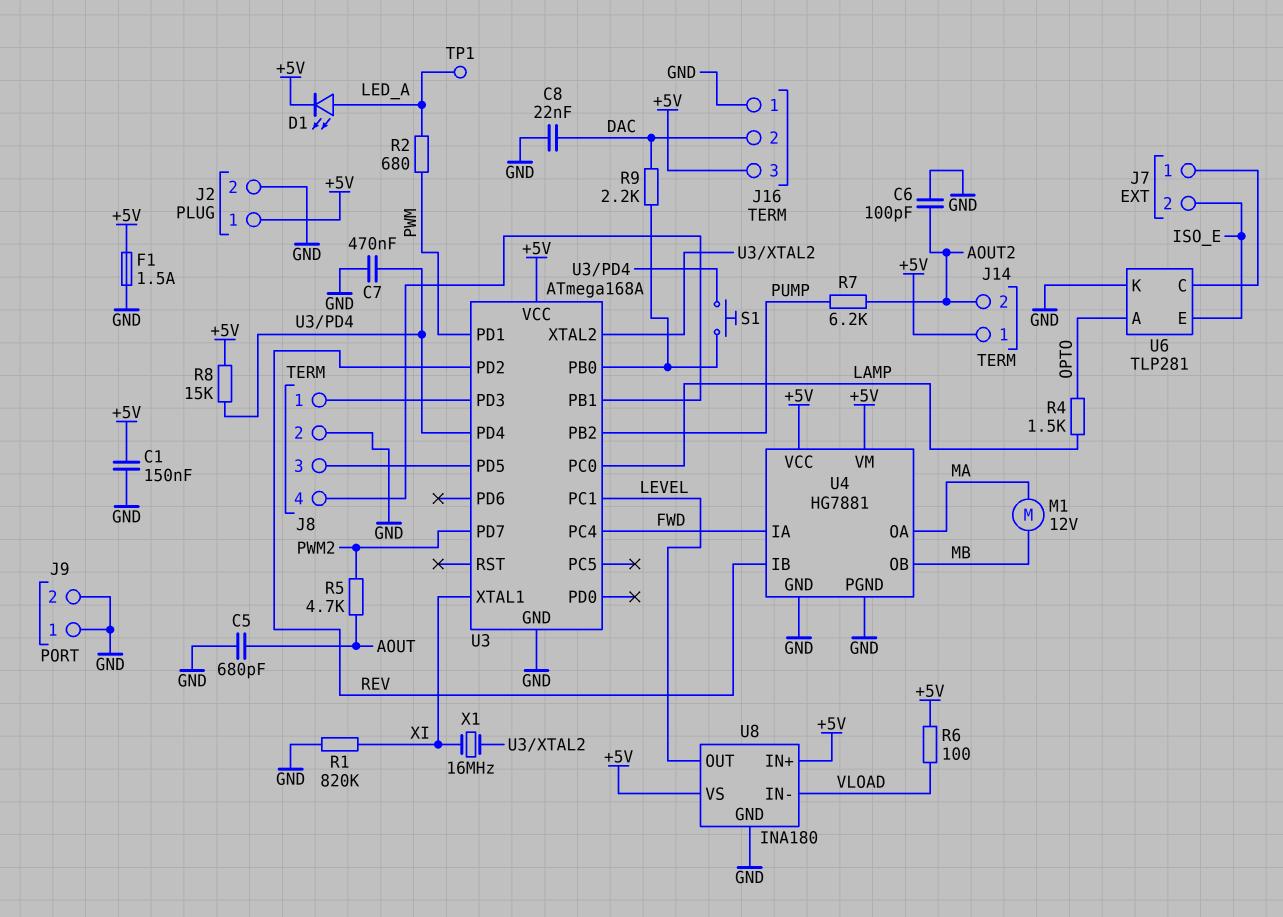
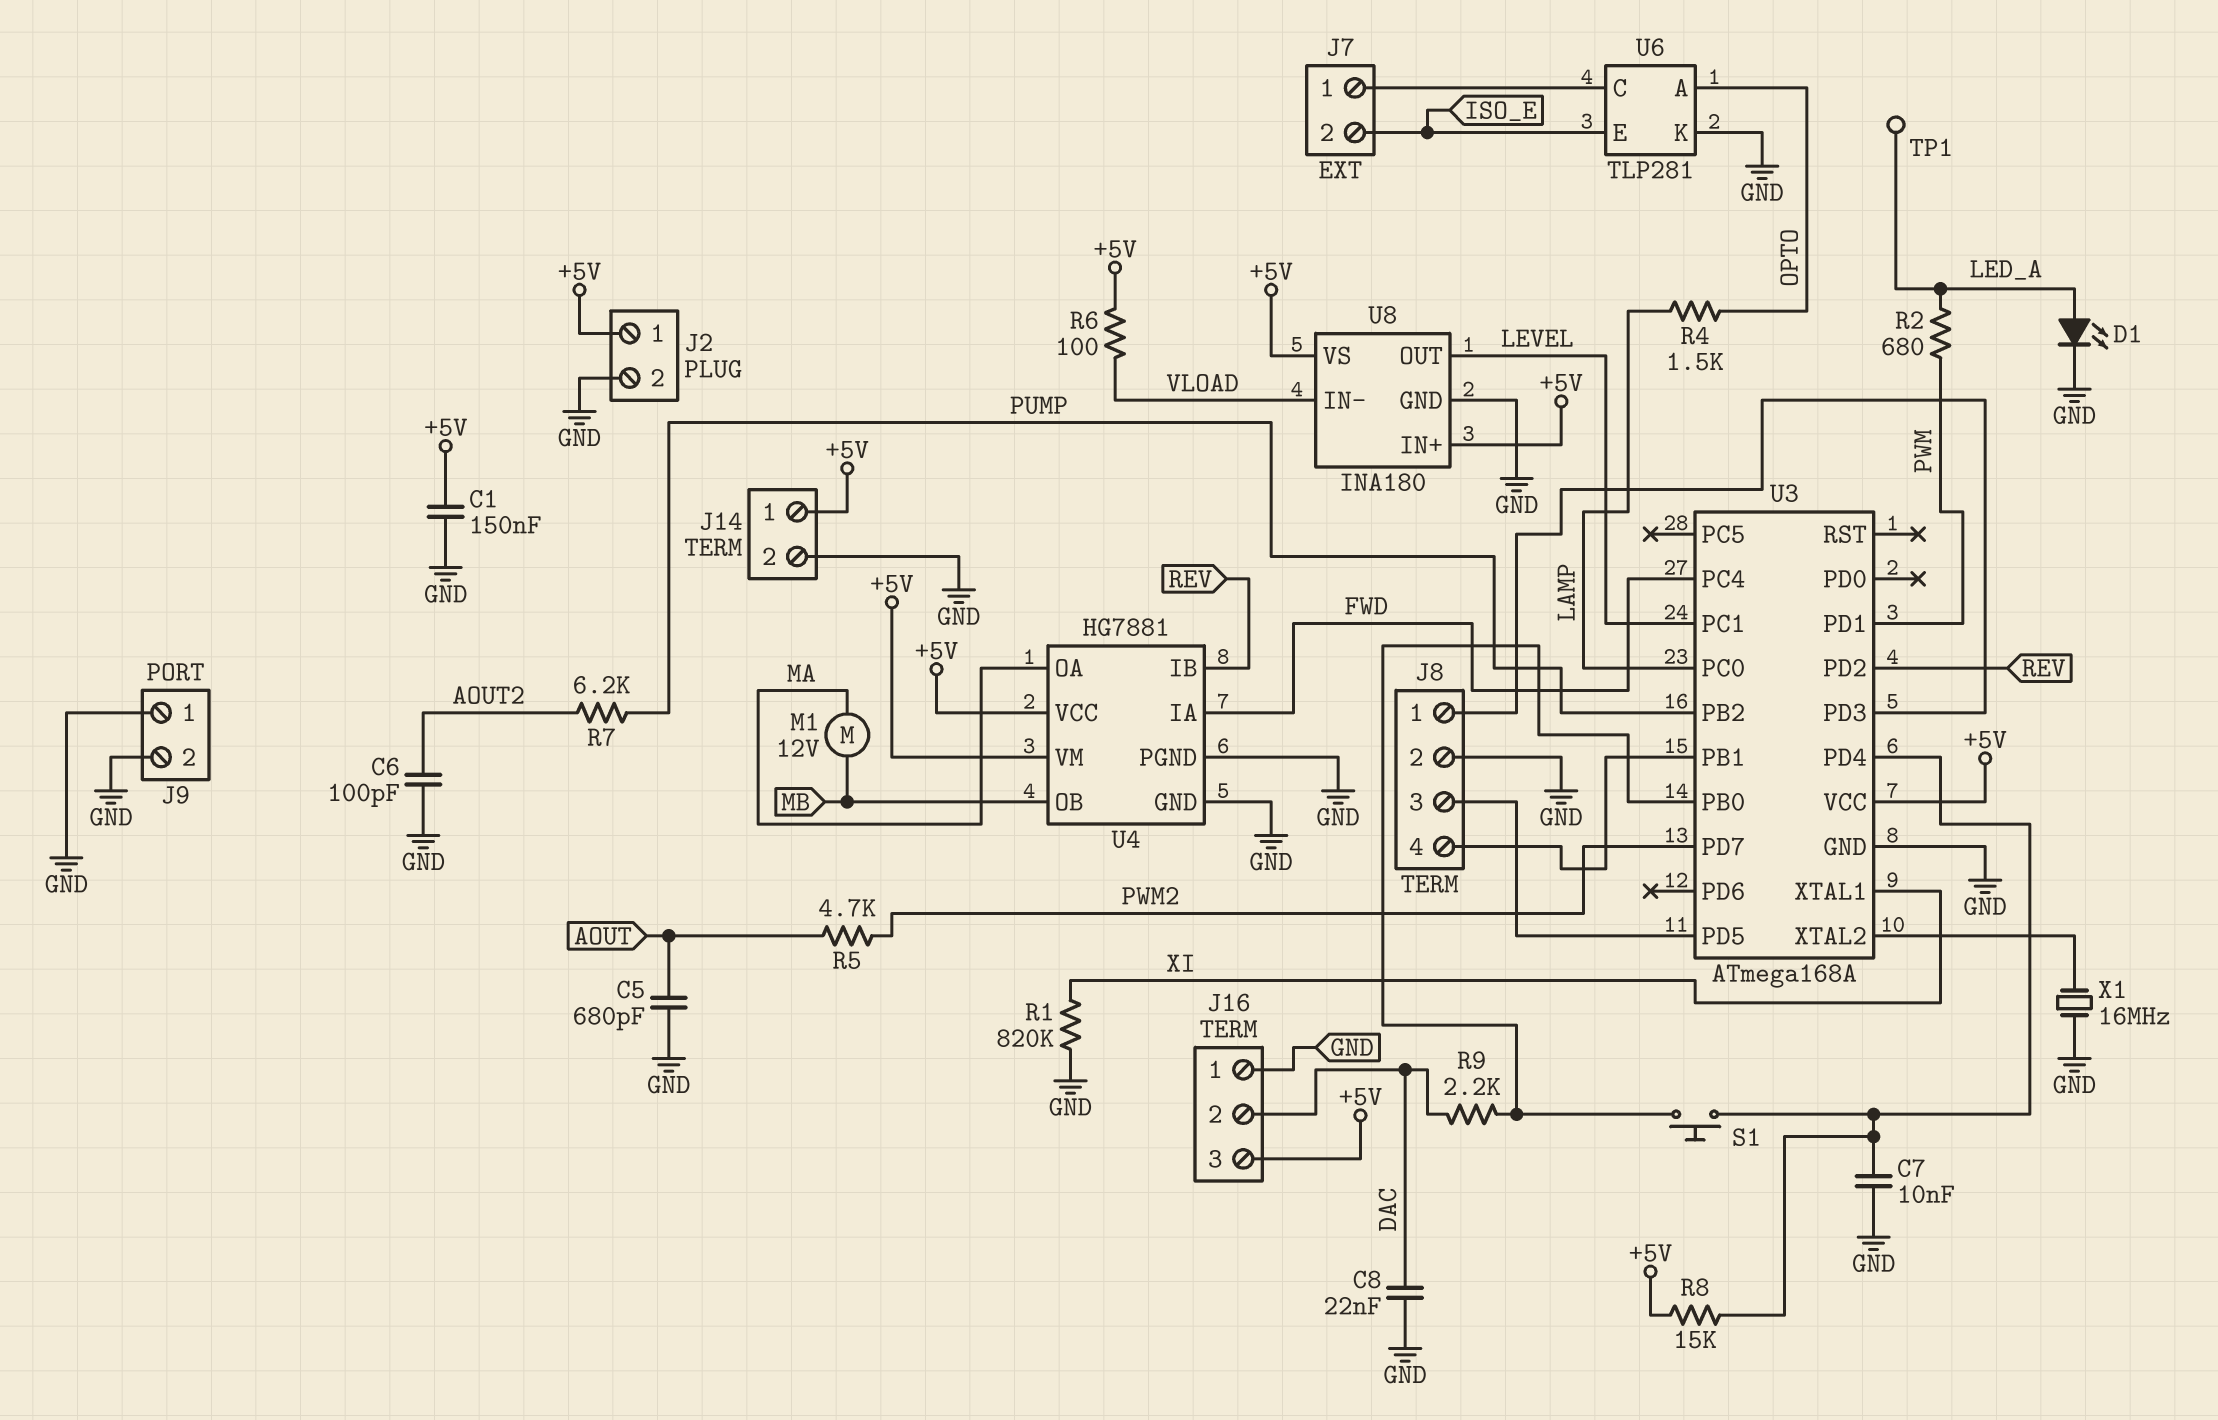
C7: 470nF (GND, U3/PD4) -> 10nF (GND, U3/PD4)
D1: LED (A LED_A, K +5V) -> LED (A LED_A, K GND)
F1: 1.5A (+5V, GND) -> none
J14 pin 2: AOUT2 -> GND
X1: 16MHz (U3/XTAL2, XI) -> 16MHz (GND, U3/XTAL2)

